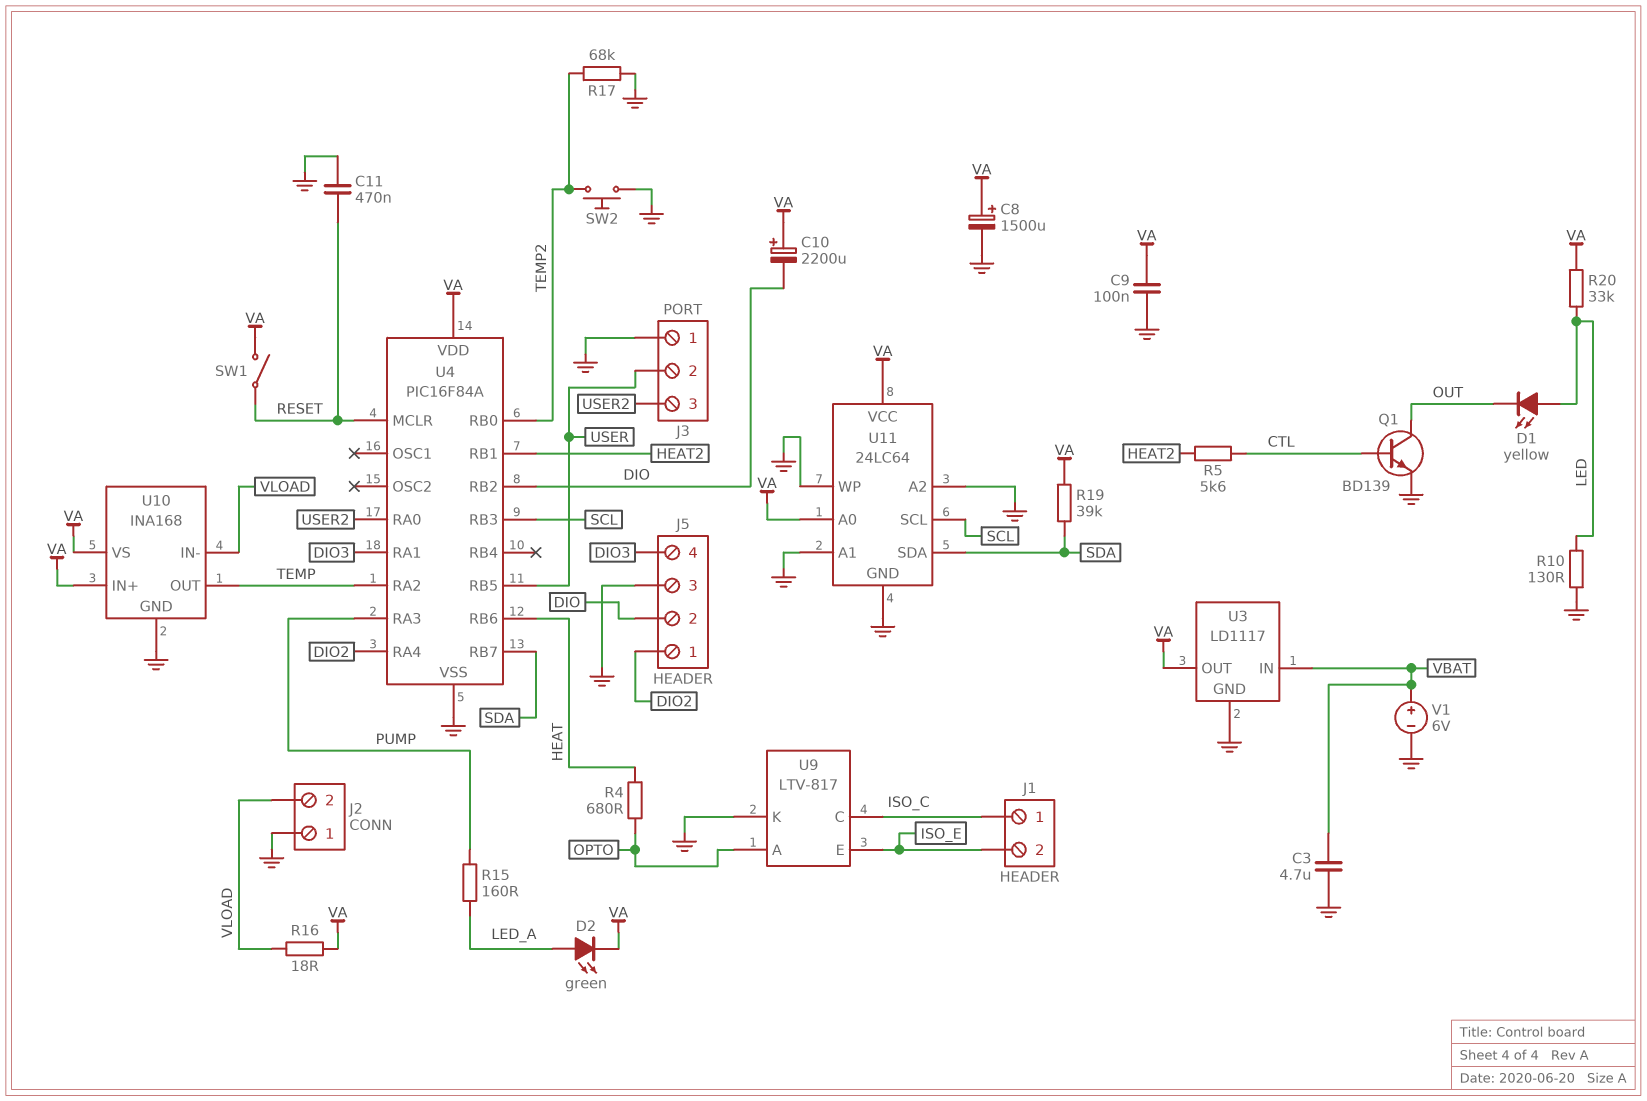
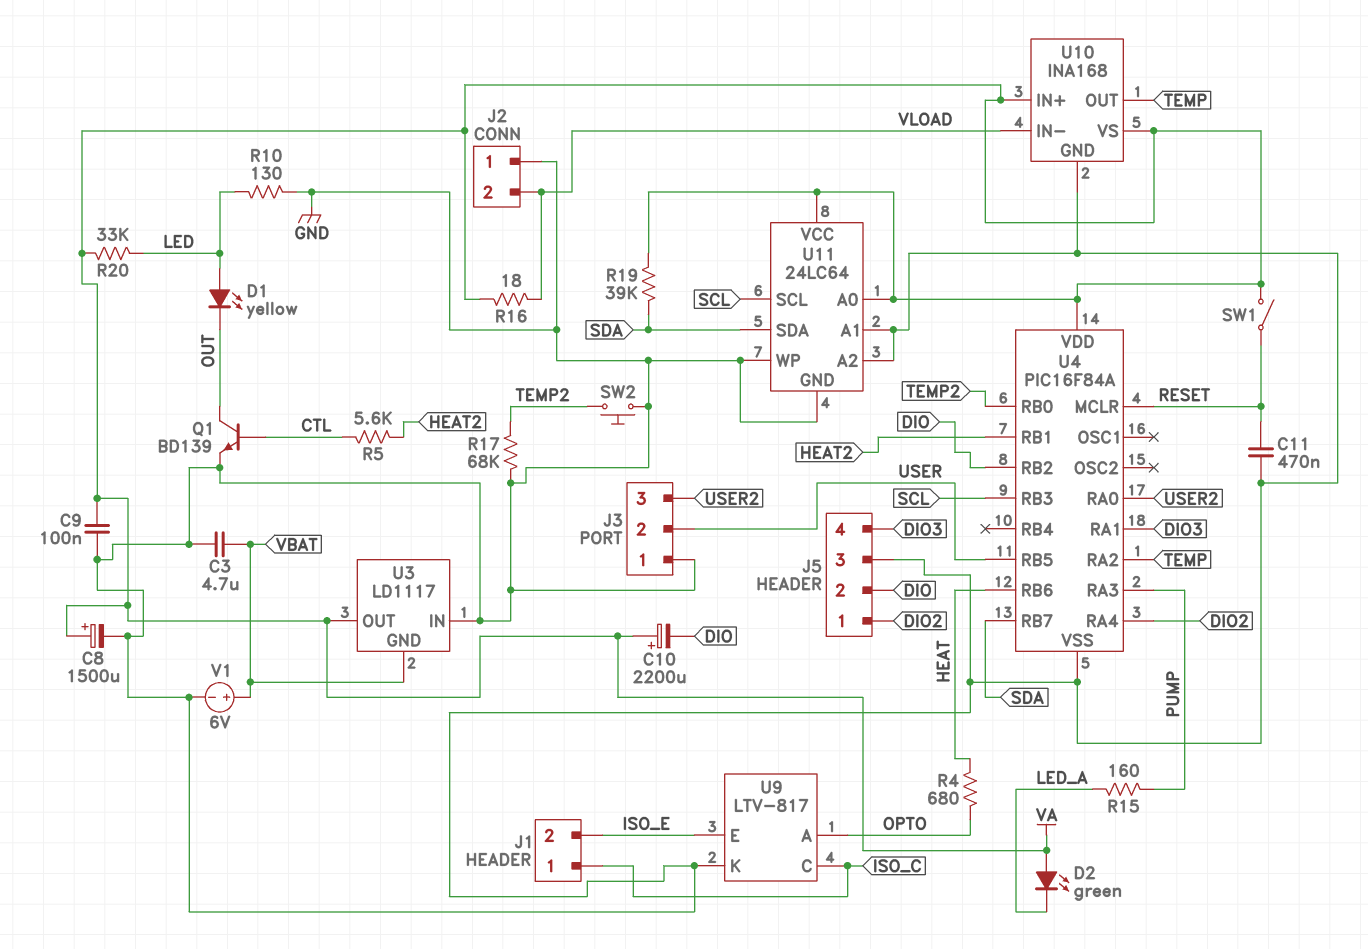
D2: LED green (A LED_A, K VA) -> LED green (A VA, K LED_A)
U3 pin GND: GND -> VBAT
U3 pin IN: VBAT -> GND

